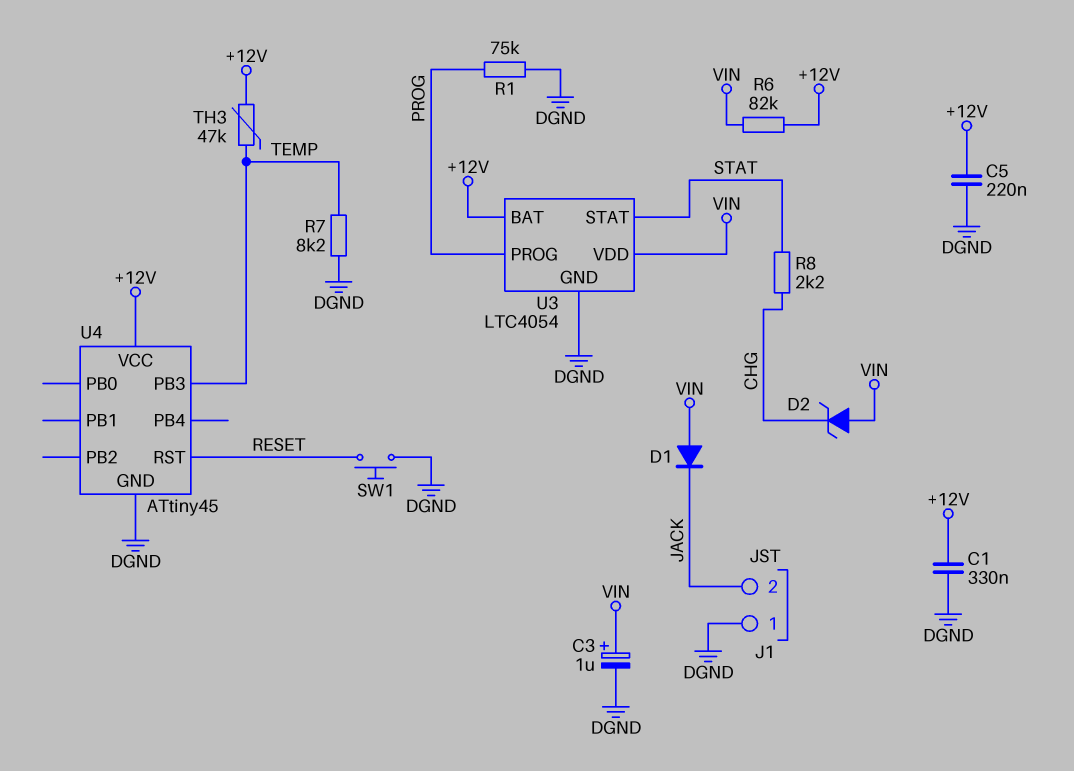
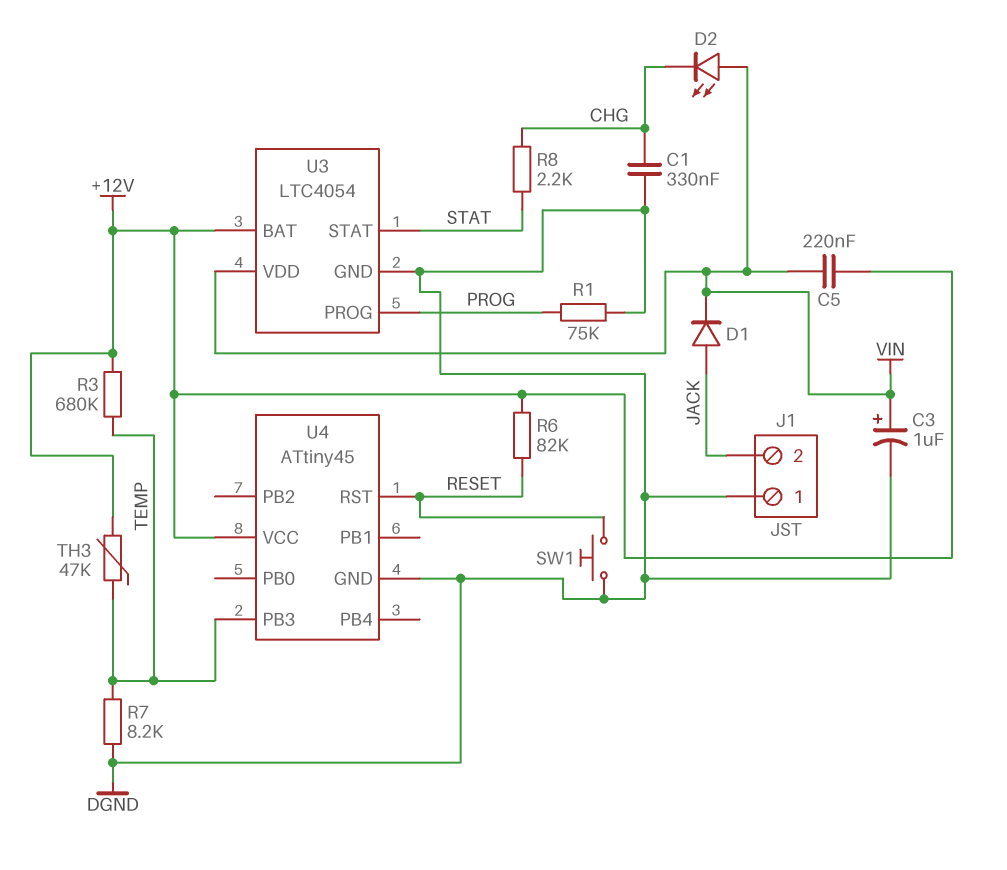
C1: 330nF (+12V, DGND) -> 330nF (CHG, DGND)
C5: 220nF (+12V, DGND) -> 220nF (+12V, VIN)
D1: diode (A VIN, K JACK) -> diode (A JACK, K VIN)
D2: zener (A VIN, K CHG) -> LED (A VIN, K CHG)
R3: none -> 680k (+12V, TEMP)
R6: 82k (+12V, VIN) -> 82k (+12V, RESET)

